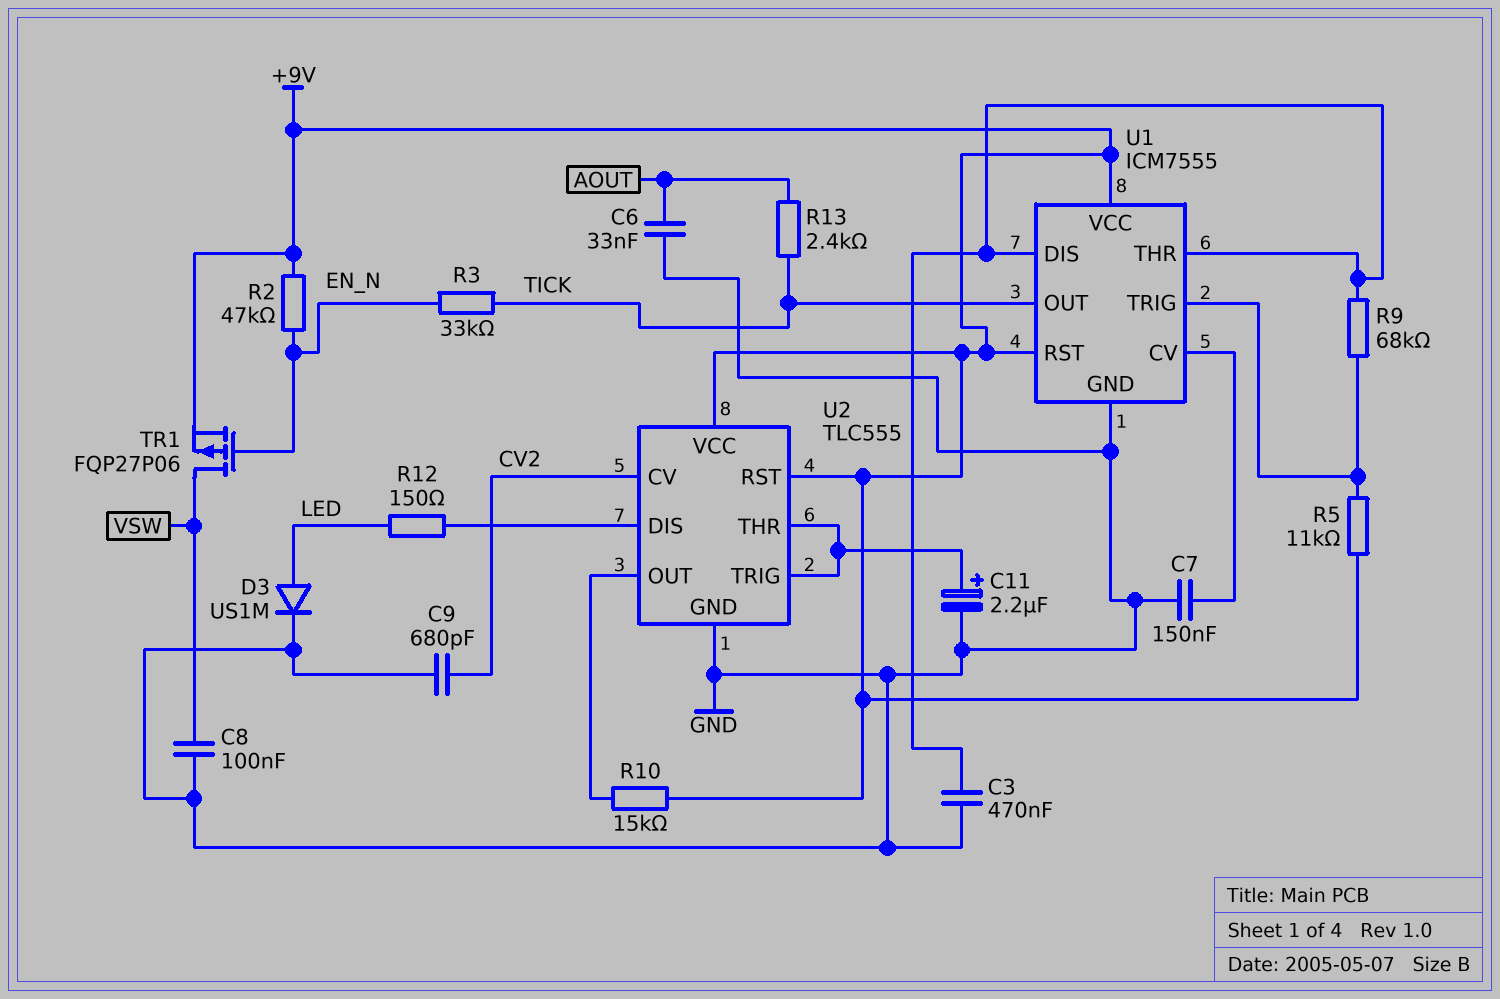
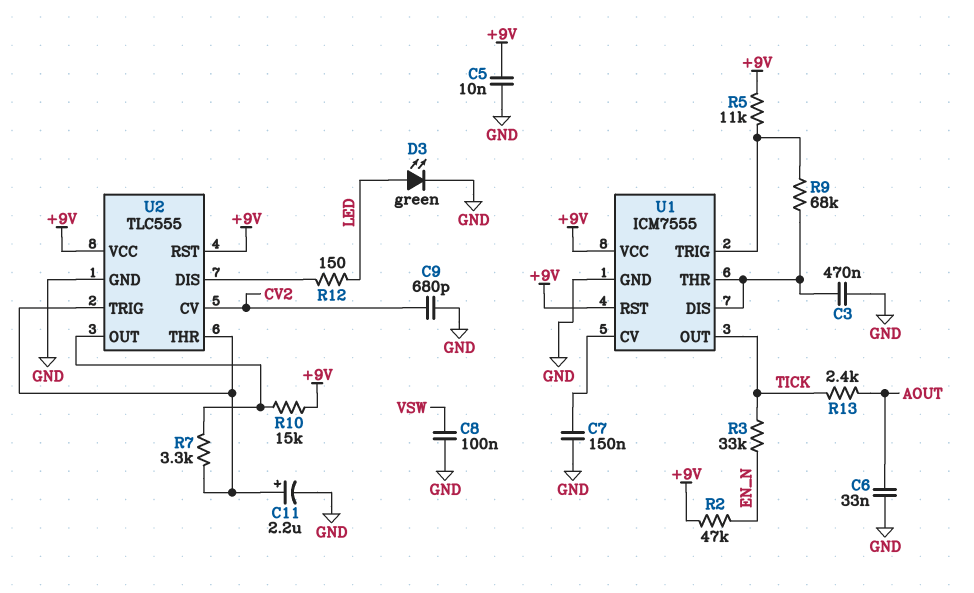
C5: none -> 10nF (+9V, GND)
D3: diode US1M (A LED, K GND) -> LED green (A LED, K GND)
R7: none -> 3.3k (U2/OUT, U2/THR)
TR1: PMOS FQP27P06 (G EN_N, D VSW, S +9V) -> none

